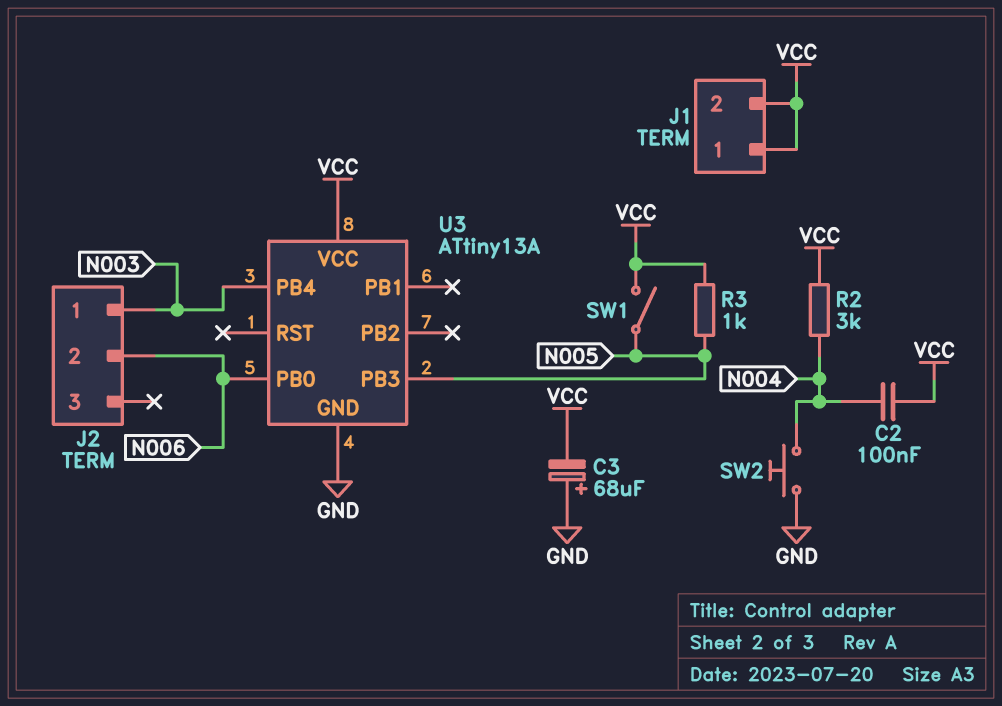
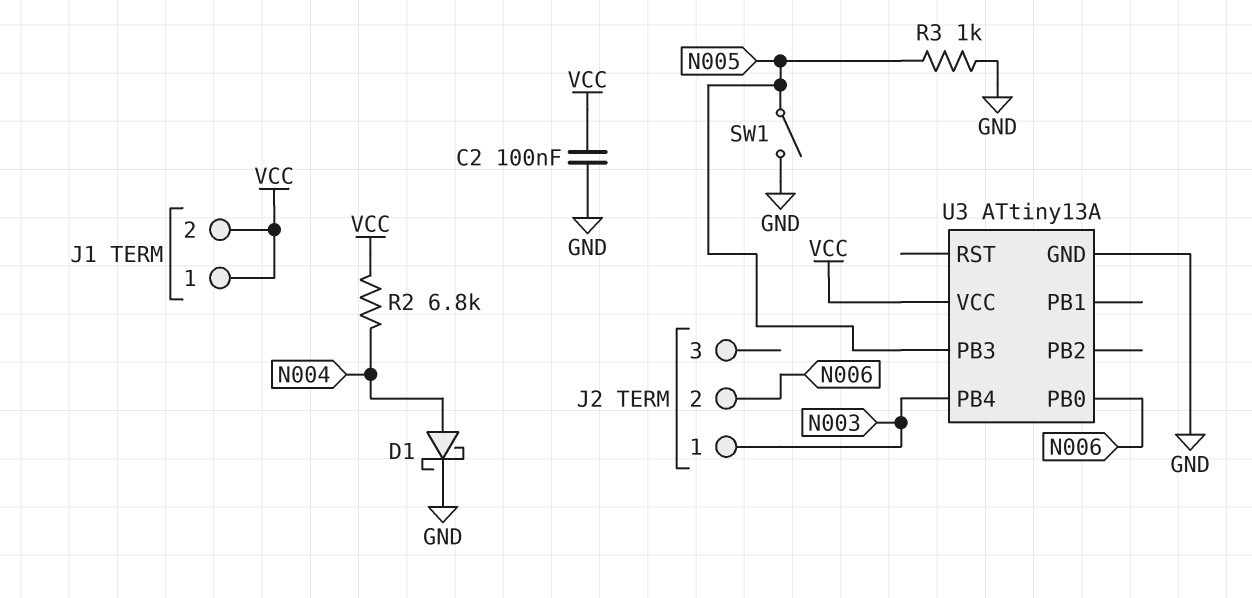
C2: 100nF (N004, VCC) -> 100nF (GND, VCC)
C3: 68uF (plus GND, minus VCC) -> none
D1: none -> schottky (A N004, K GND)
R2: 3k (N004, VCC) -> 6.8k (N004, VCC)
R3: 1k (N005, VCC) -> 1k (GND, N005)
SW1: switch (N005, VCC) -> switch (GND, N005)
SW2: button (GND, N004) -> none

